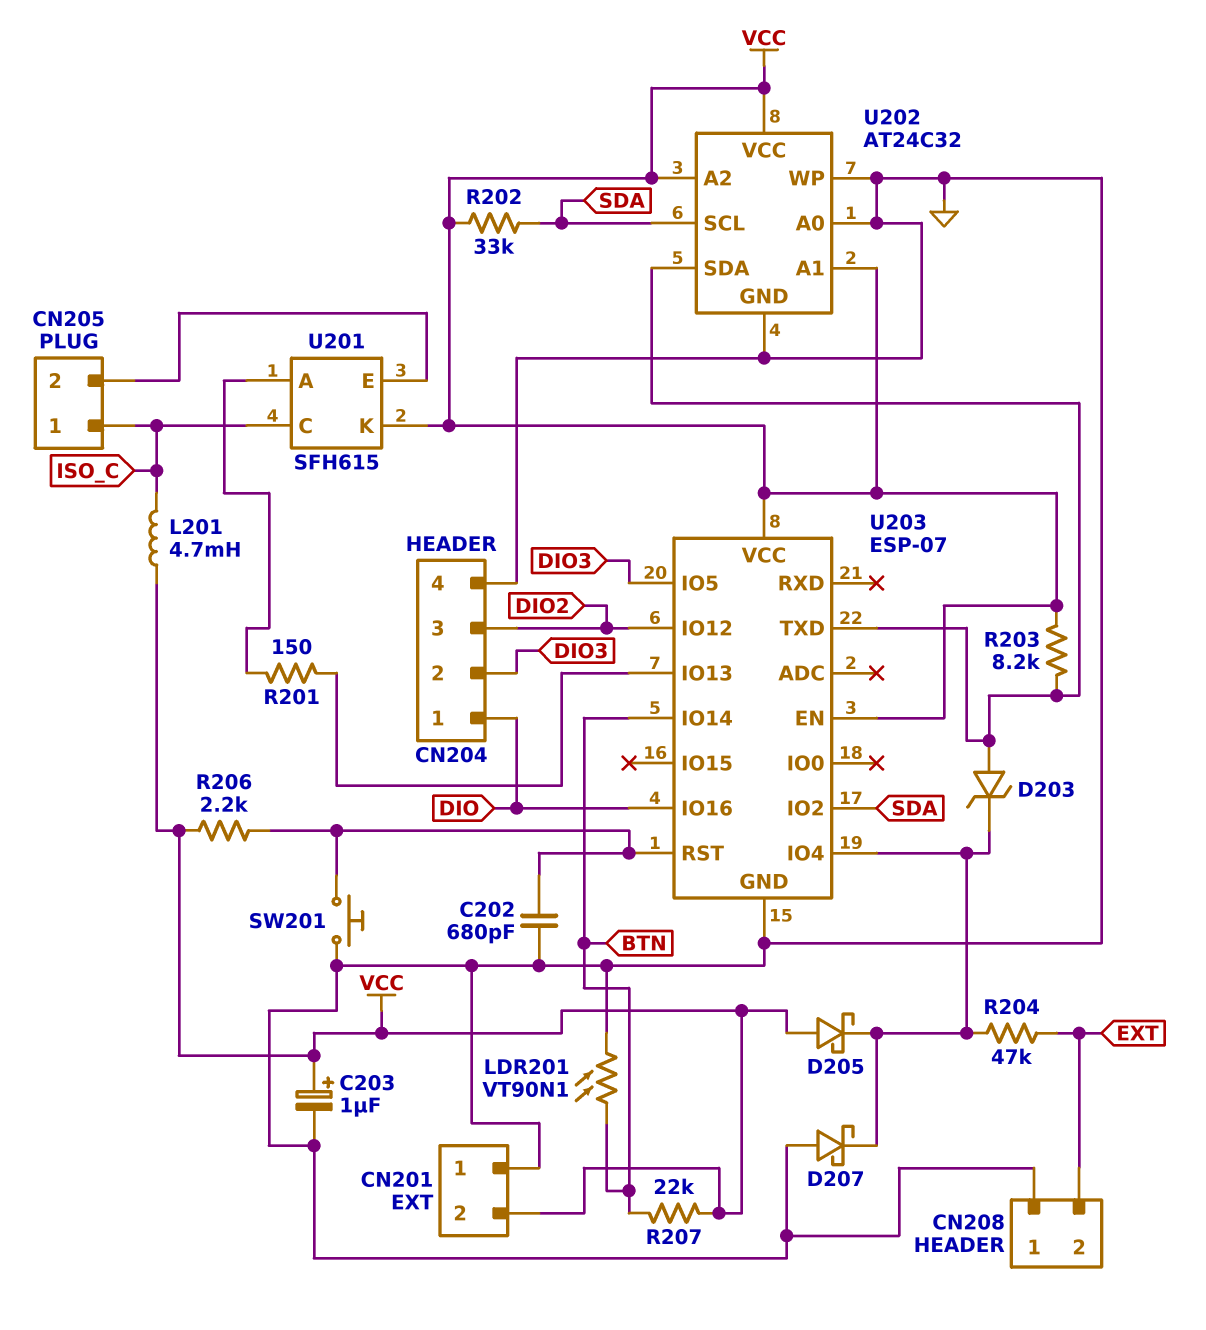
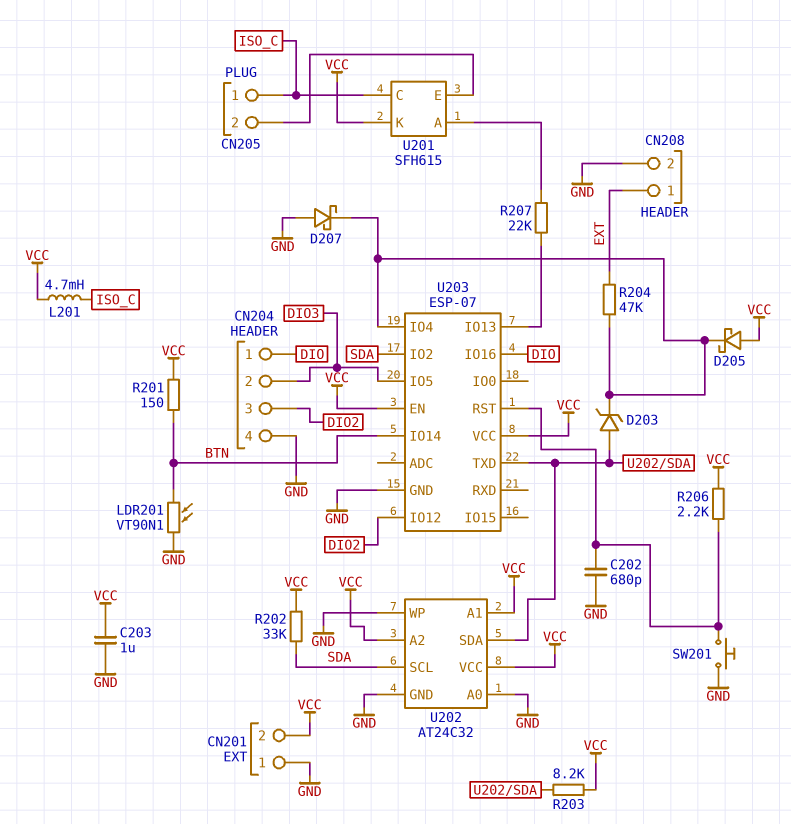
C203: 1uF (plus VCC, minus GND) -> 1uF (GND, VCC)
CN208 pin 1: GND -> EXT
CN208 pin 2: EXT -> GND
R201: 150 (U201/A, U203/IO13) -> 150 (BTN, VCC)
R207: 22k (BTN, VCC) -> 22k (U201/A, U203/IO13)

